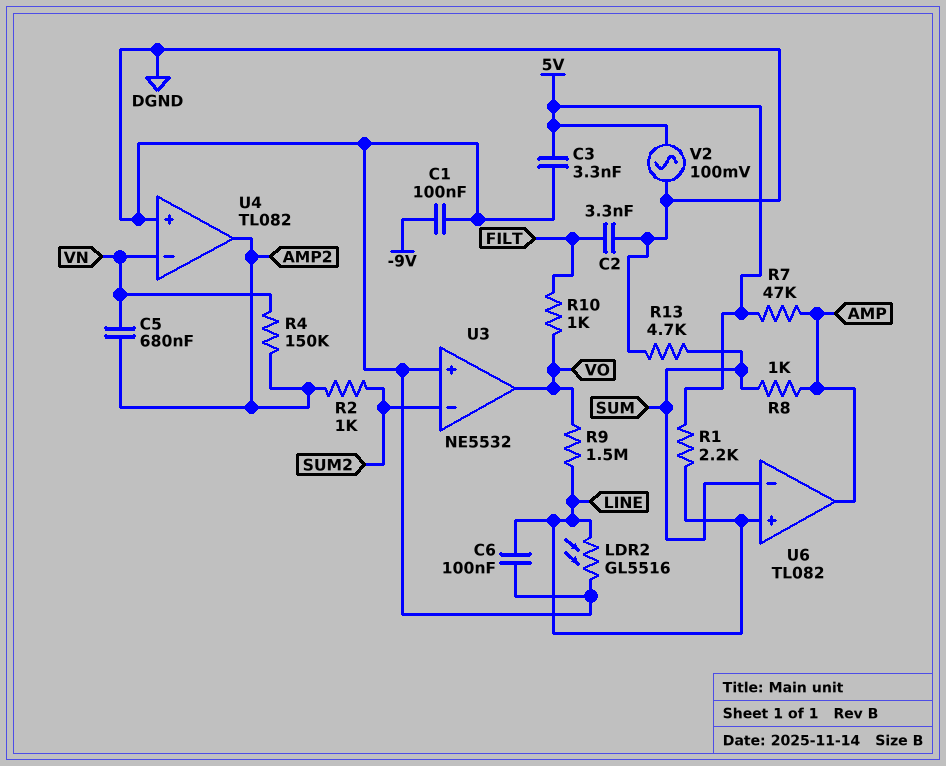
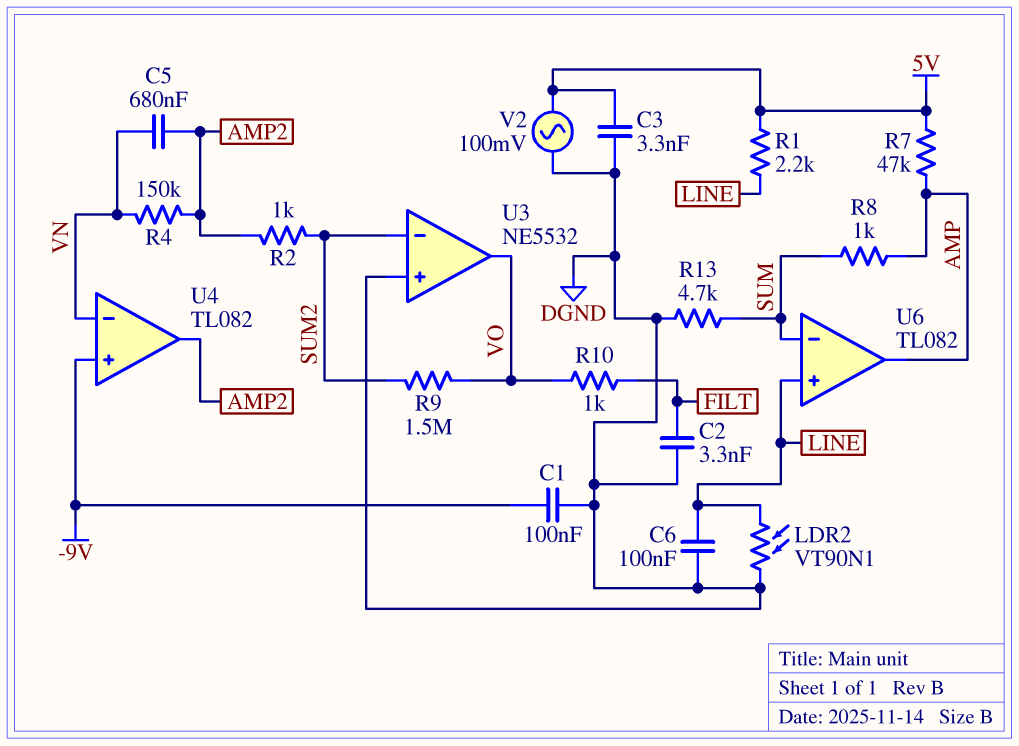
LDR2: GL5516 (DGND, LINE) -> VT90N1 (DGND, LINE)
R9: 1.5M (LINE, VO) -> 1.5M (SUM2, VO)
U4 pin in+: DGND -> -9V

